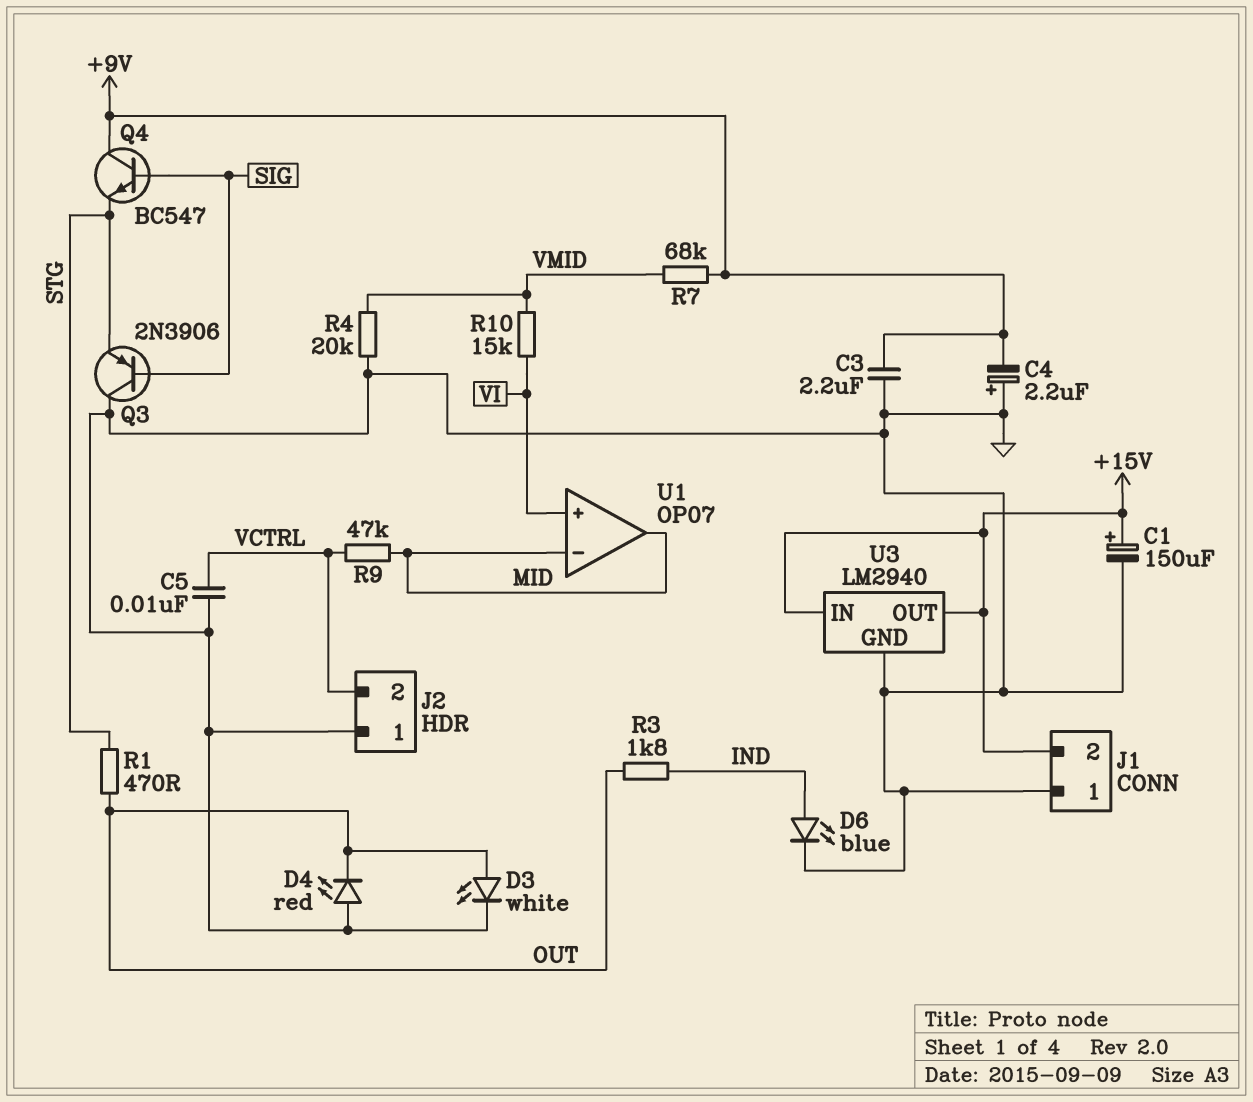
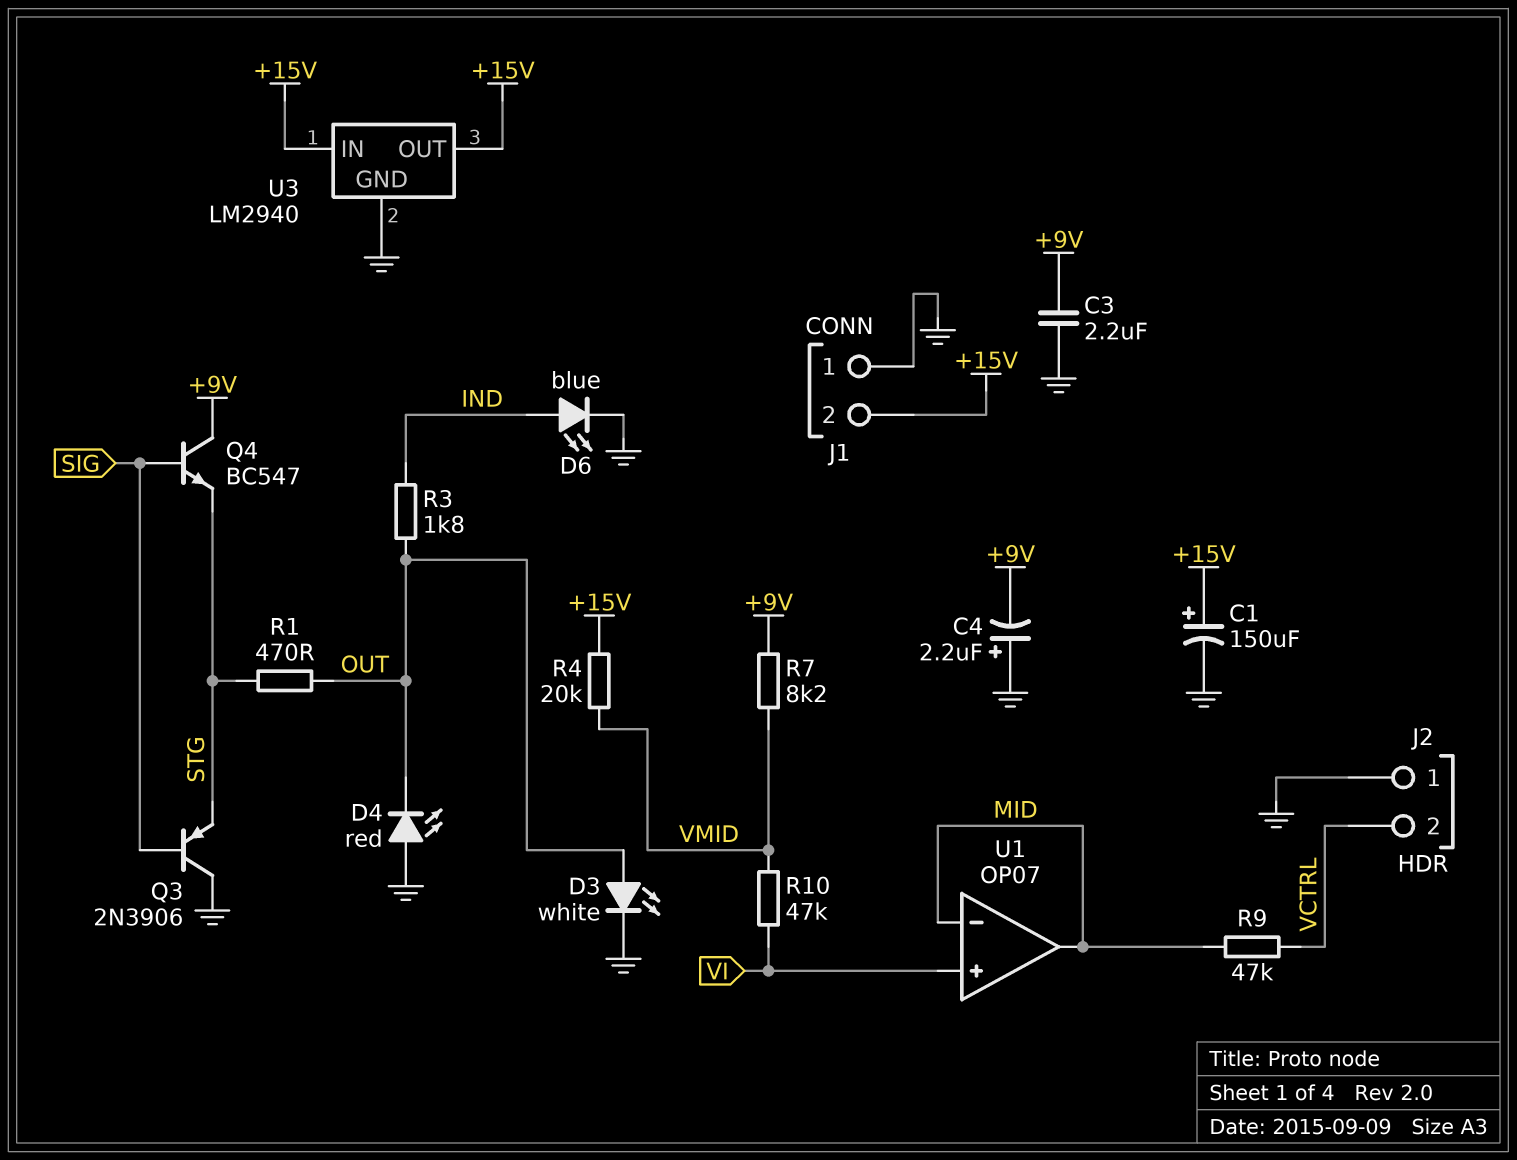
C5: 10nF (GND, VCTRL) -> none
R4: 20k (GND, VMID) -> 20k (+15V, VMID)
R7: 68k (+9V, VMID) -> 8.2k (+9V, VMID)
R10: 15k (VI, VMID) -> 47k (VI, VMID)

